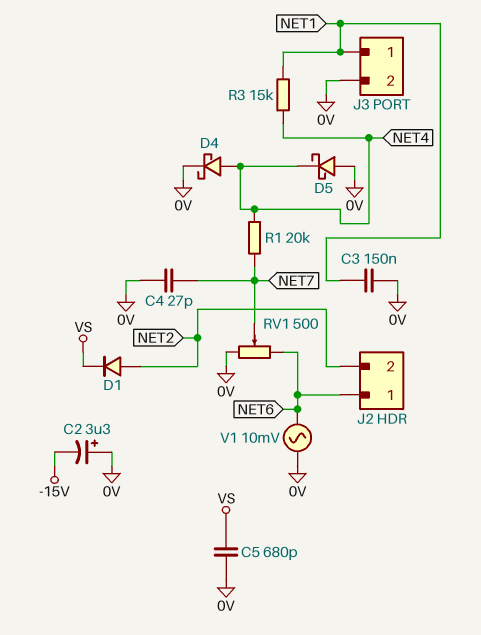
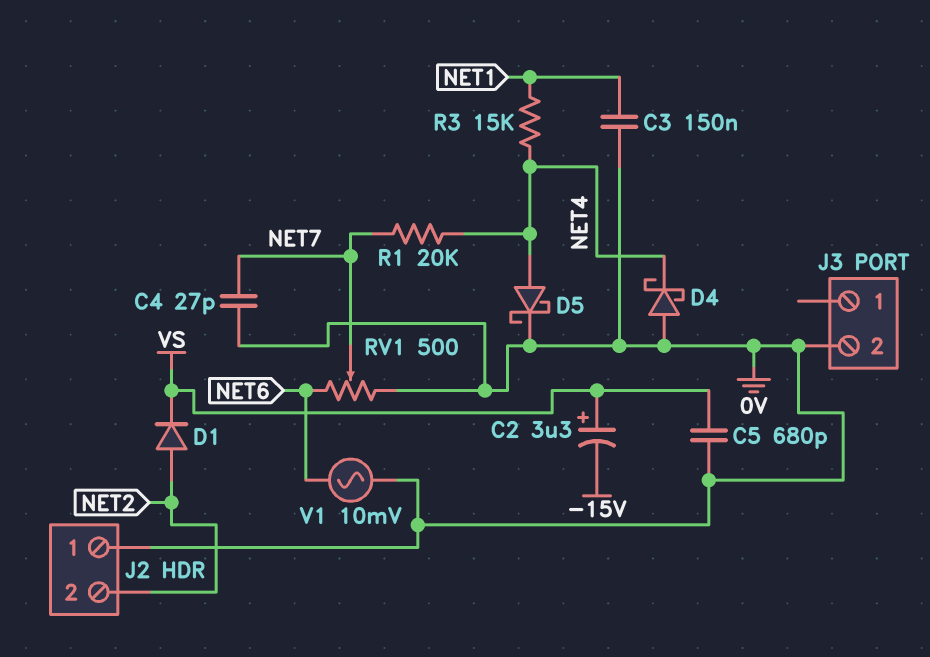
C2: 3.3uF (plus 0V, minus -15V) -> 3.3uF (plus VS, minus -15V)
D4: schottky (A NET4, K 0V) -> schottky (A 0V, K NET4)
D5: schottky (A 0V, K NET4) -> schottky (A NET4, K 0V)
J2 pin 1: NET6 -> 0V
J3 pin 1: NET1 -> none

